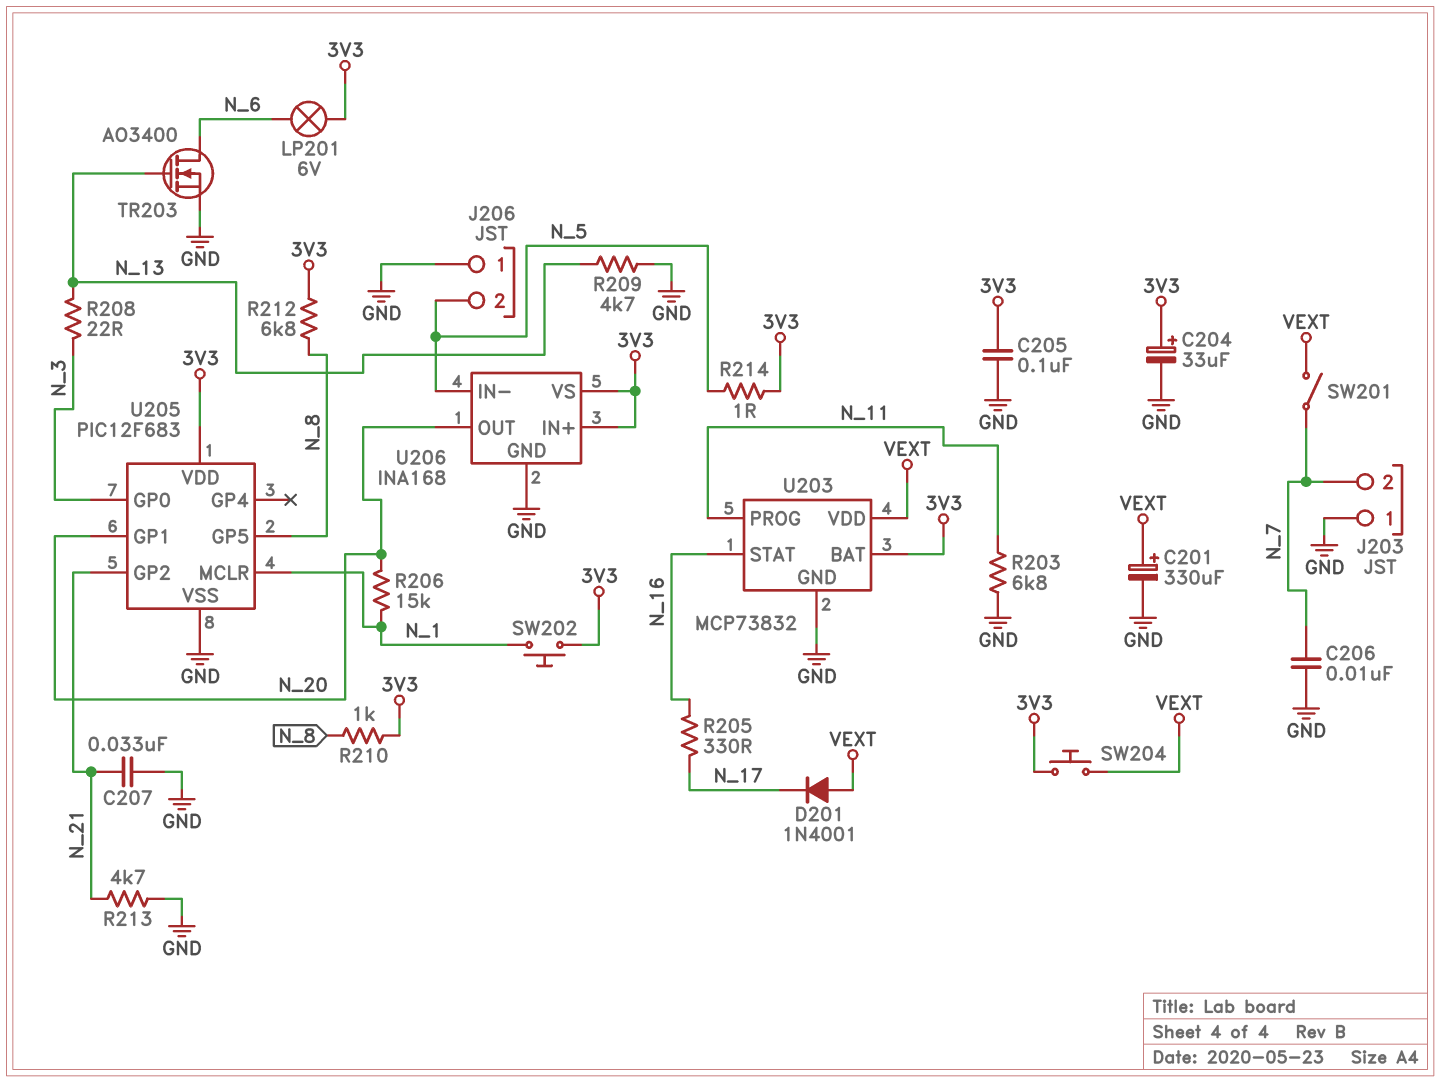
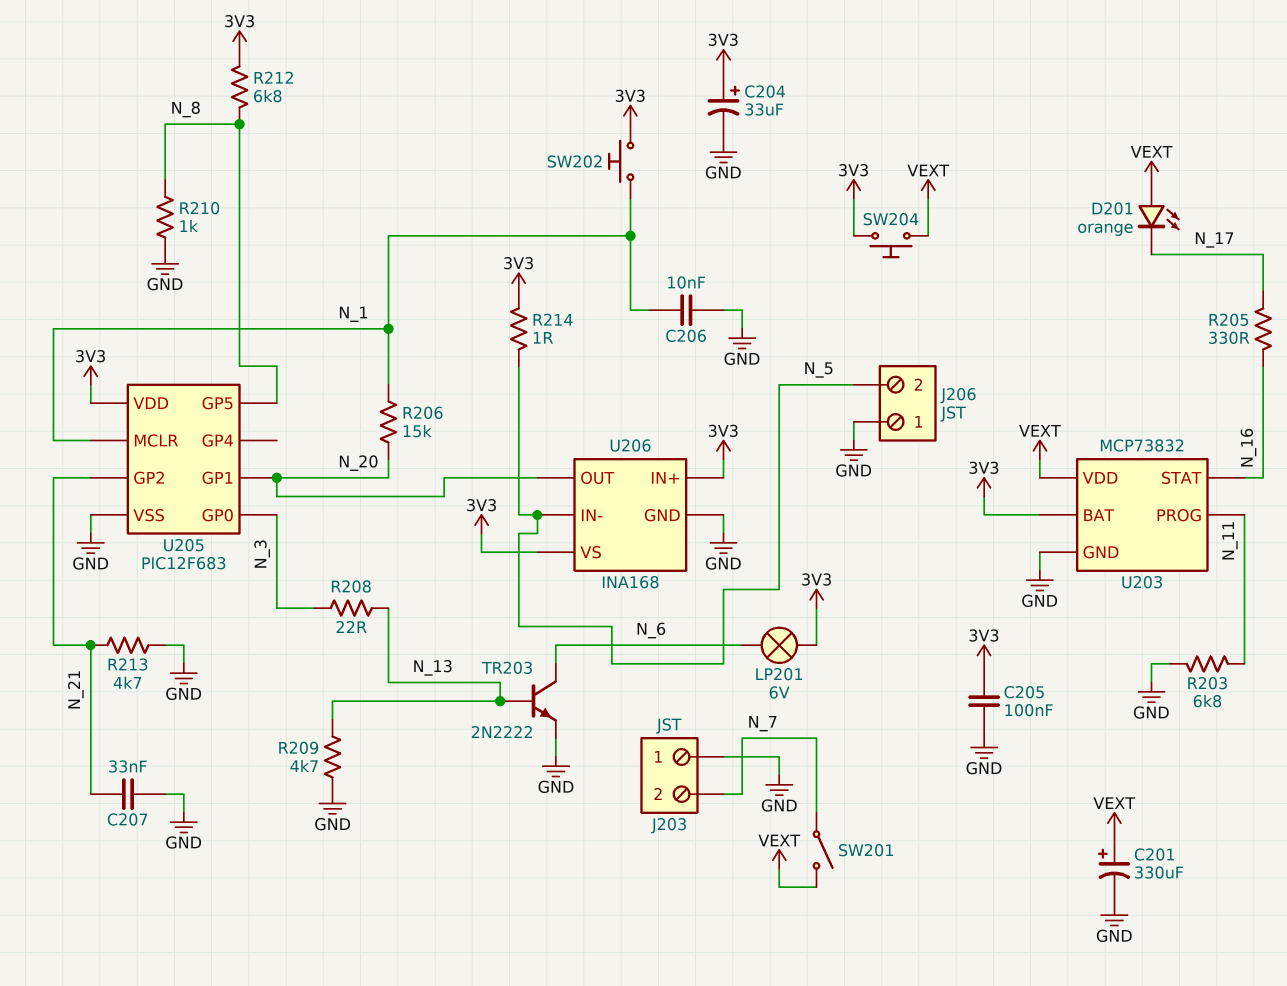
C206: 10nF (GND, N_7) -> 10nF (GND, N_1)
D201: diode 1N4001 (A VEXT, K N_17) -> LED orange (A VEXT, K N_17)
R210: 1k (3V3, N_8) -> 1k (GND, N_8)
TR203: NMOS AO3400 (G N_13, D N_6, S GND) -> NPN 2N2222 (B N_13, C N_6, E GND)

